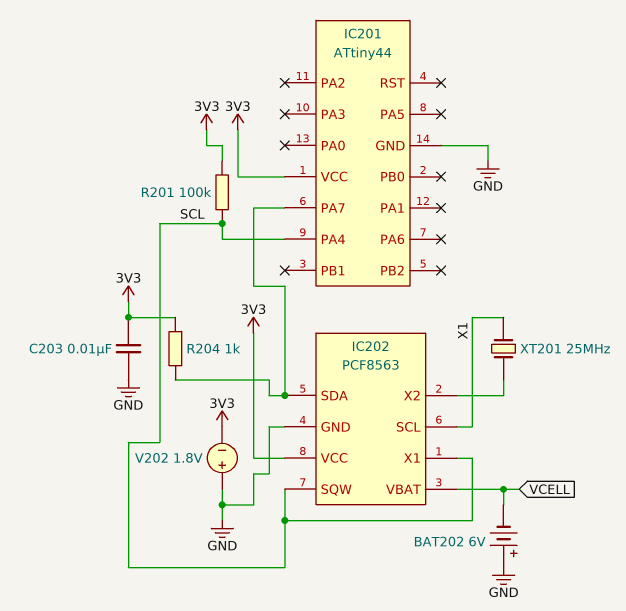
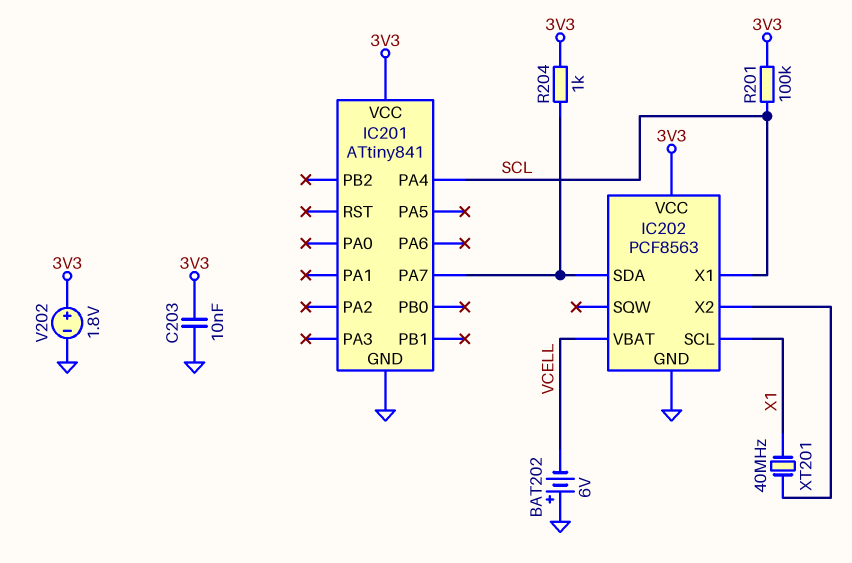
IC201: ATtiny44 -> ATtiny841
IC202 pin SQW: SCL -> none
V202: 1.8V (plus GND, minus 3V3) -> 1.8V (plus 3V3, minus GND)
XT201: 25MHz (IC202/X2, X1) -> 40MHz (IC202/X2, X1)

